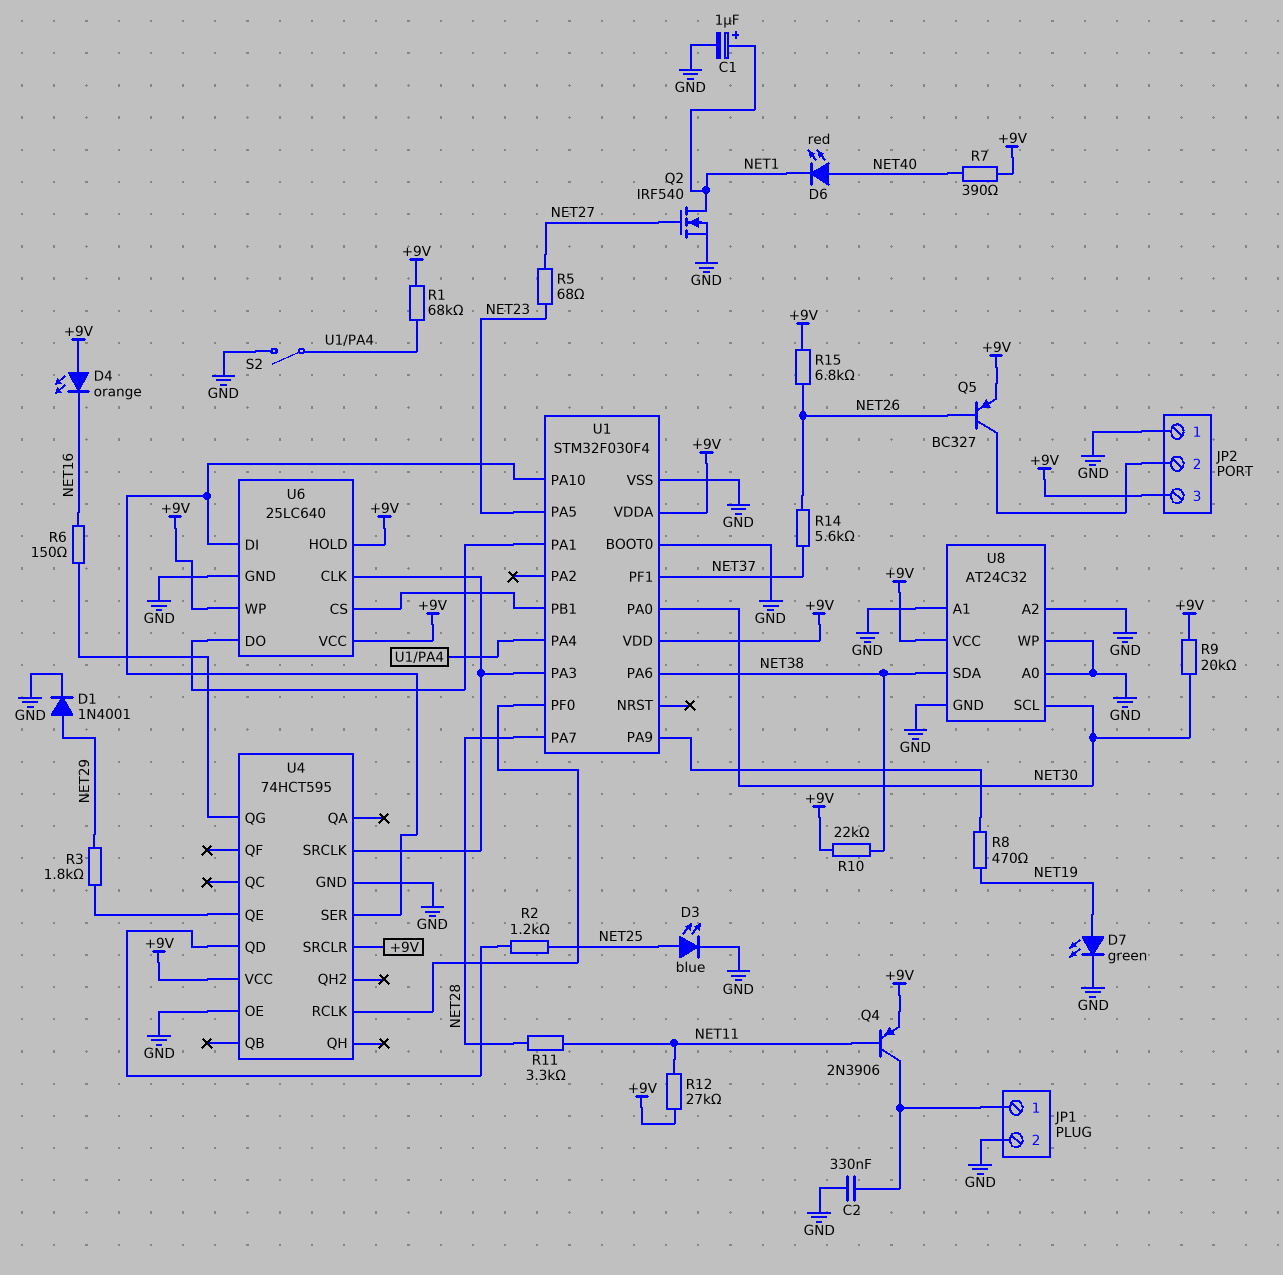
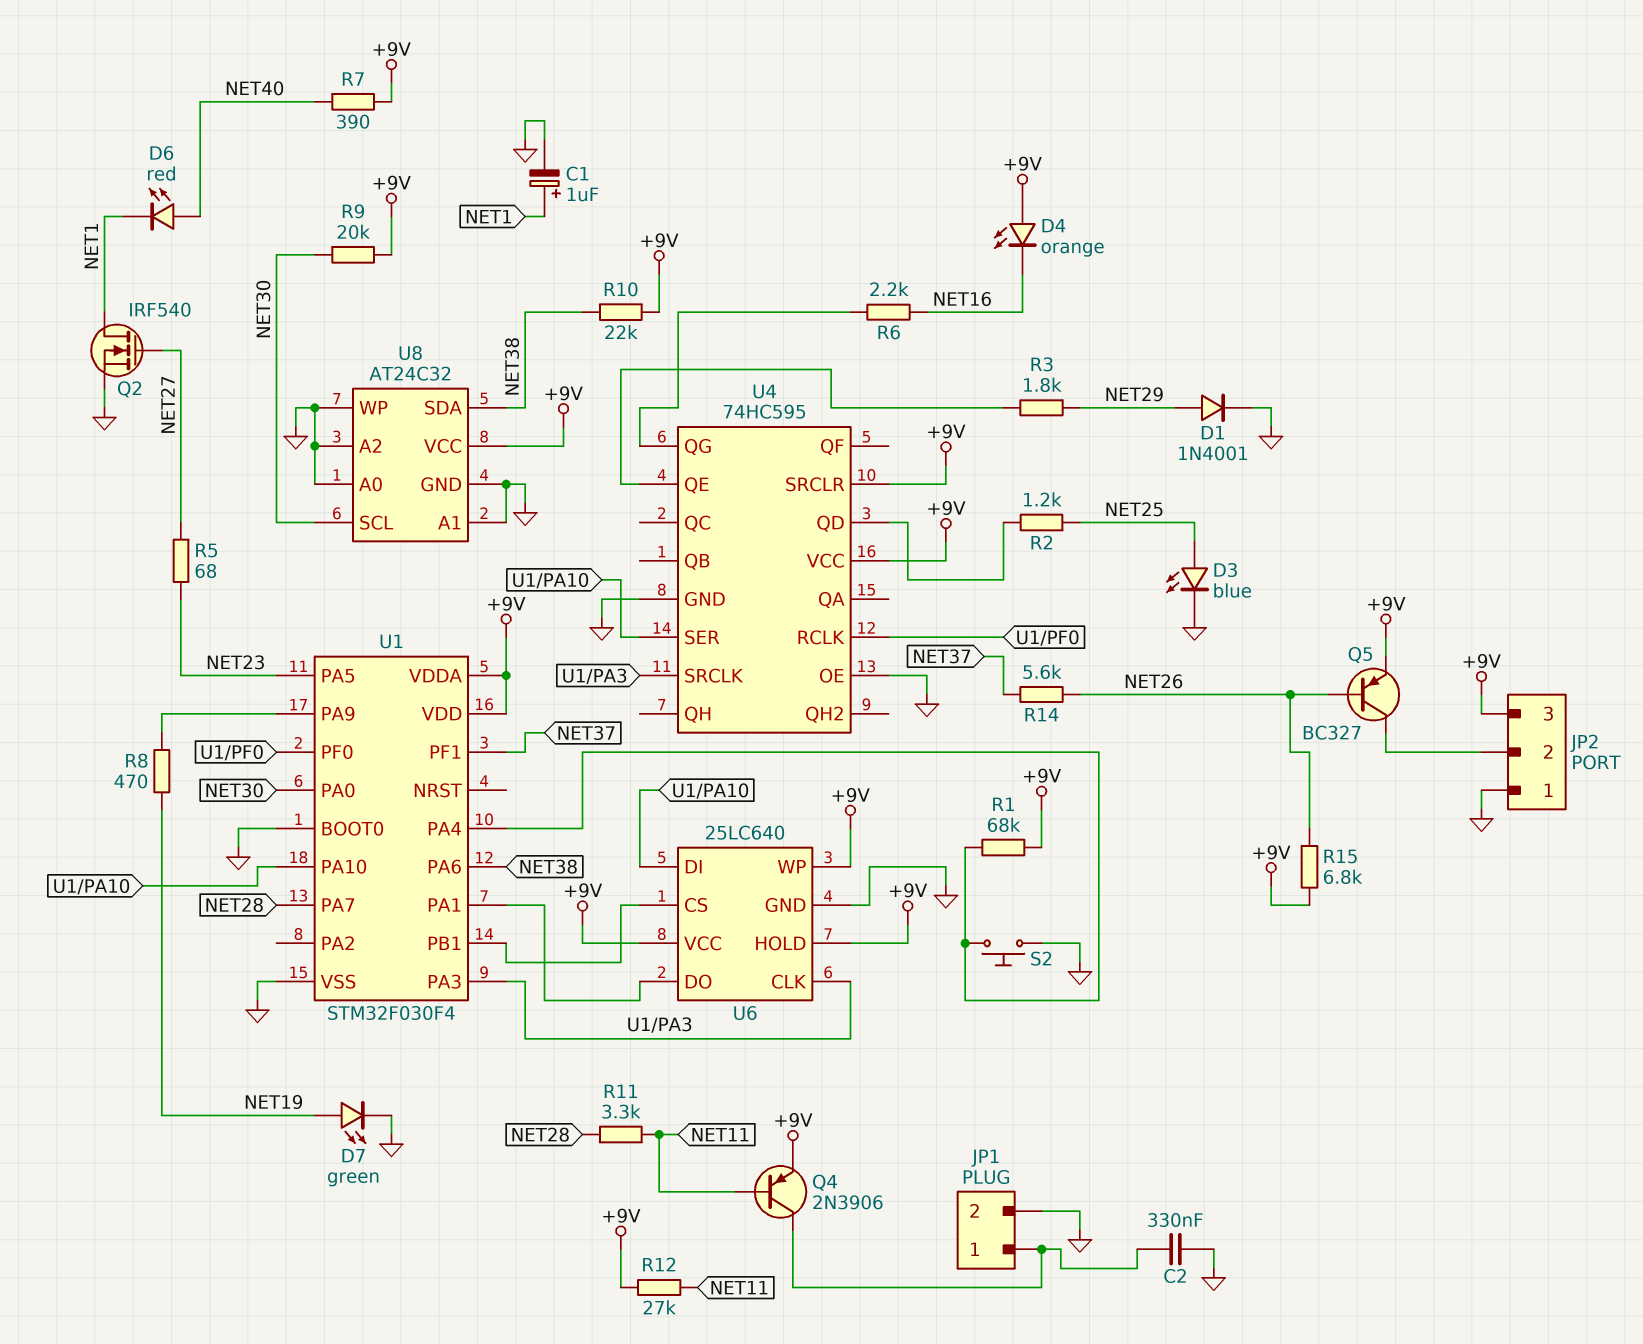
R6: 150 (NET16, U4/QG) -> 2.2k (NET16, U4/QG)
S2: switch (GND, U1/PA4) -> button (GND, U1/PA4)
U4: 74HCT595 -> 74HC595

